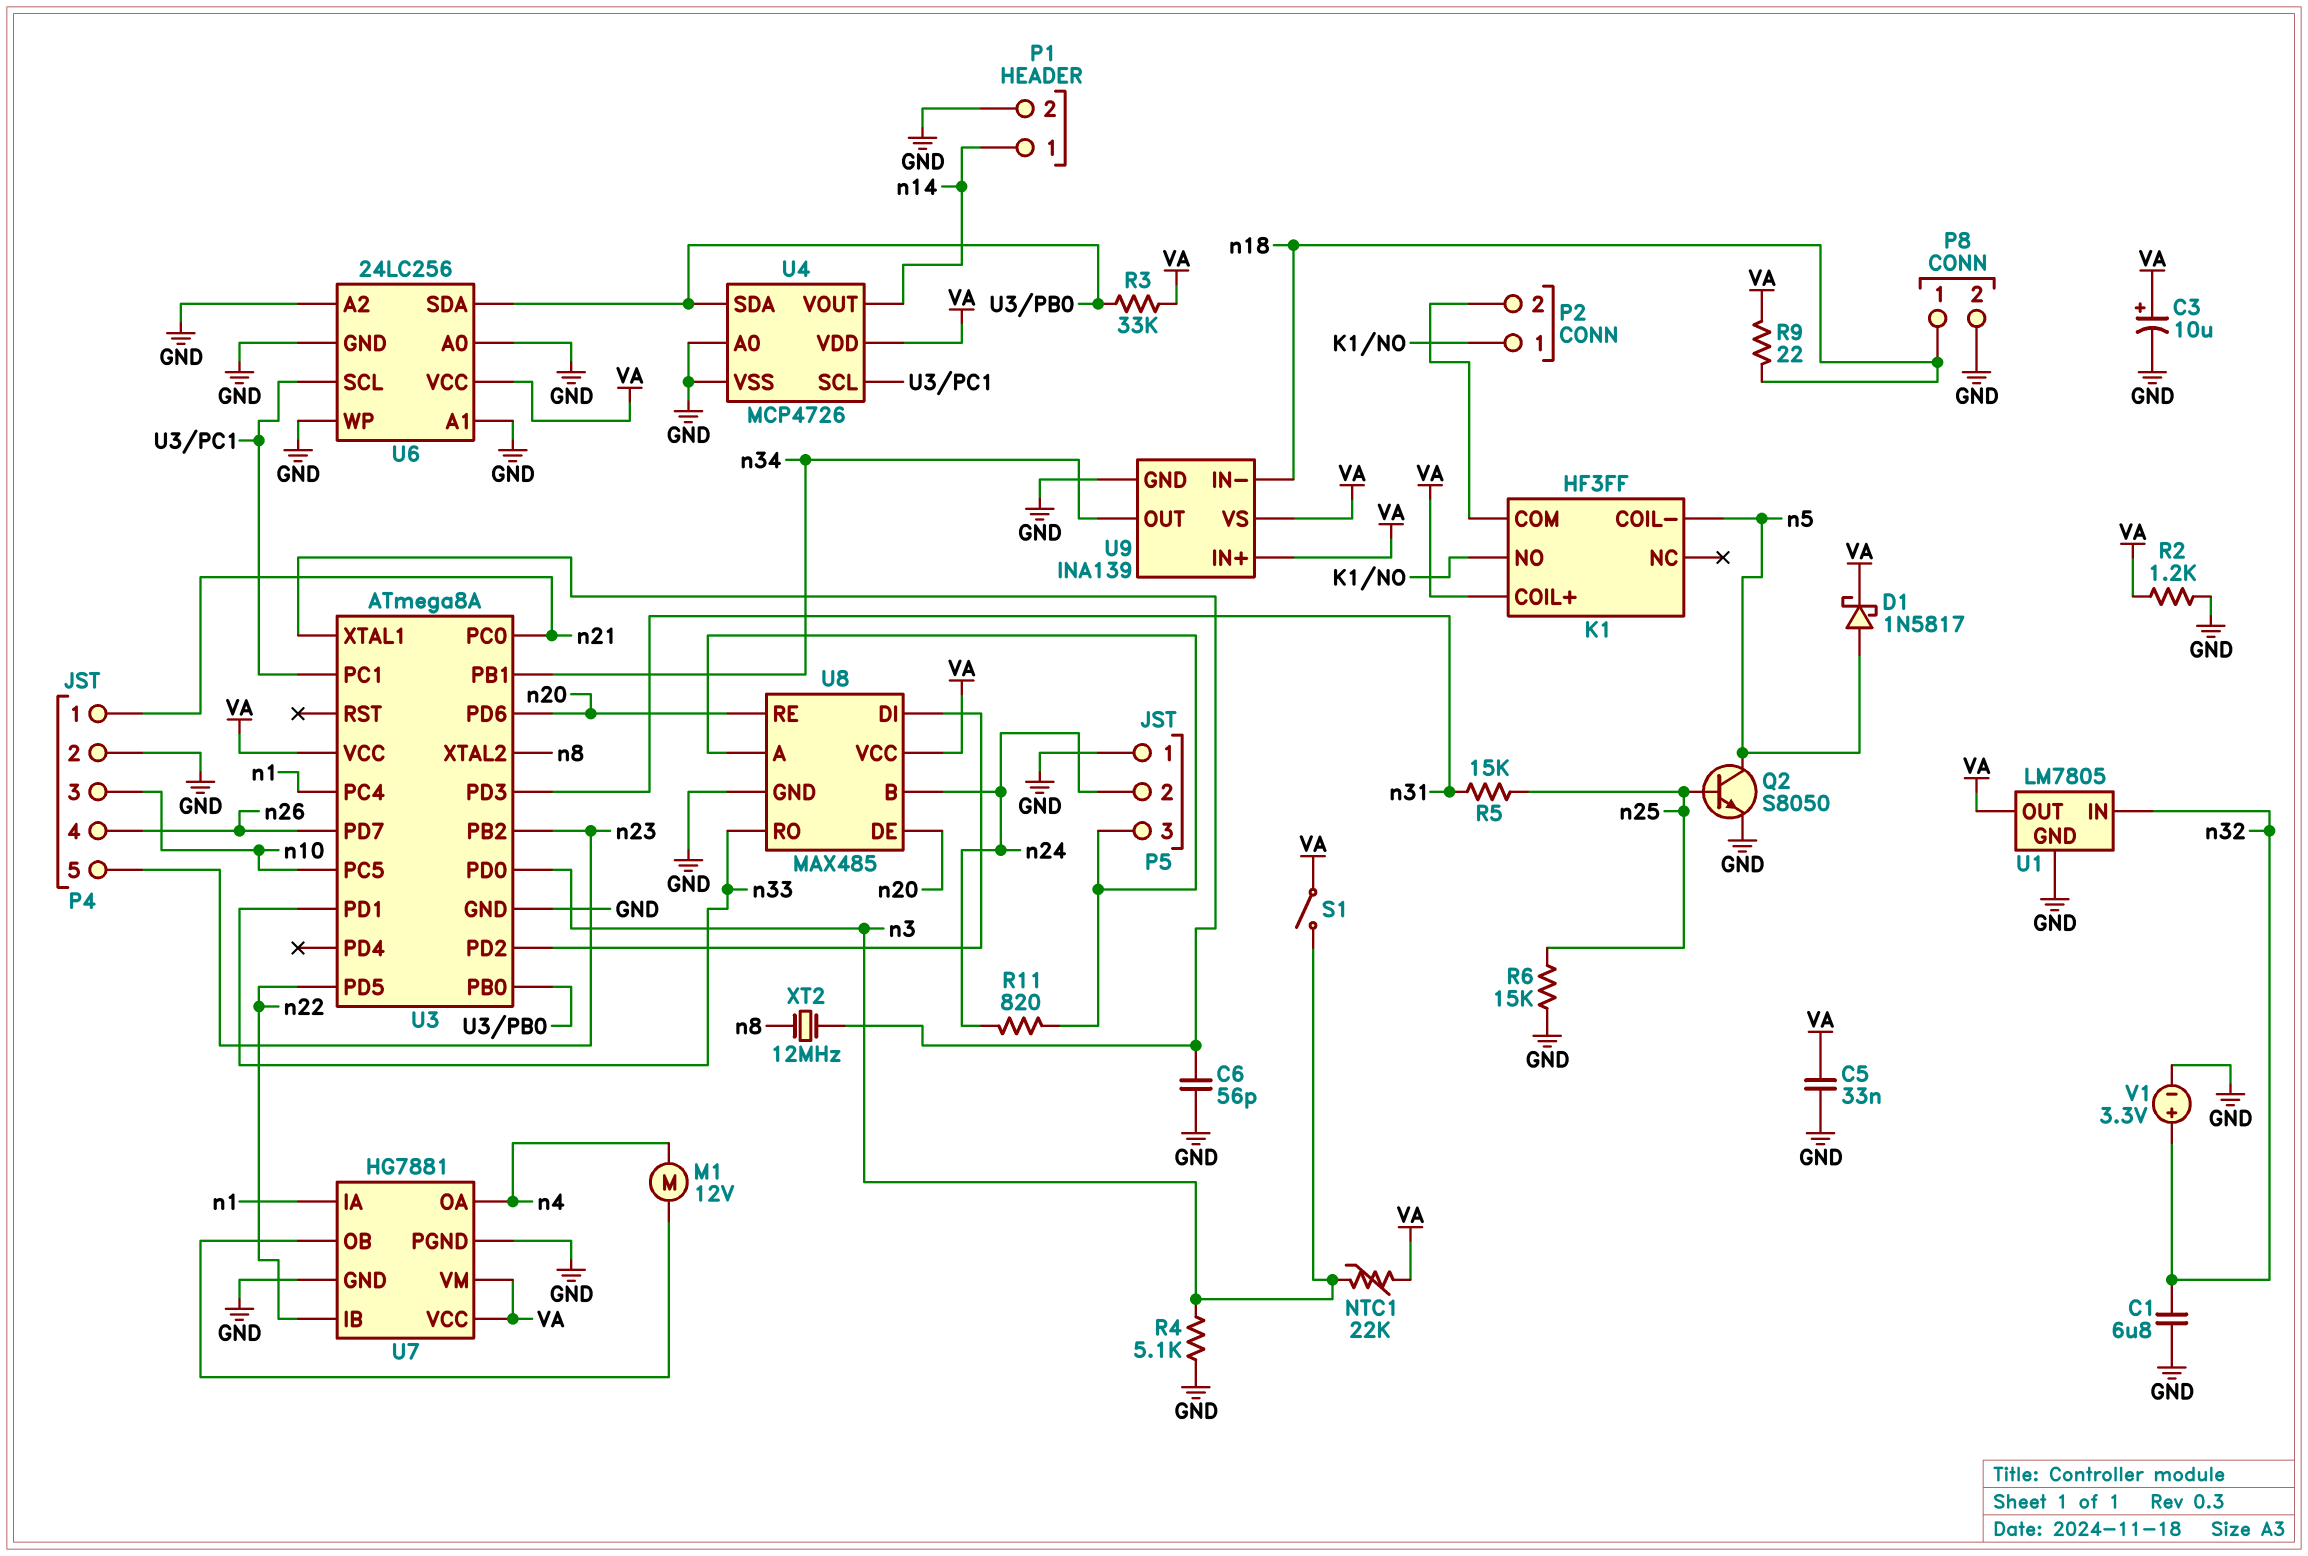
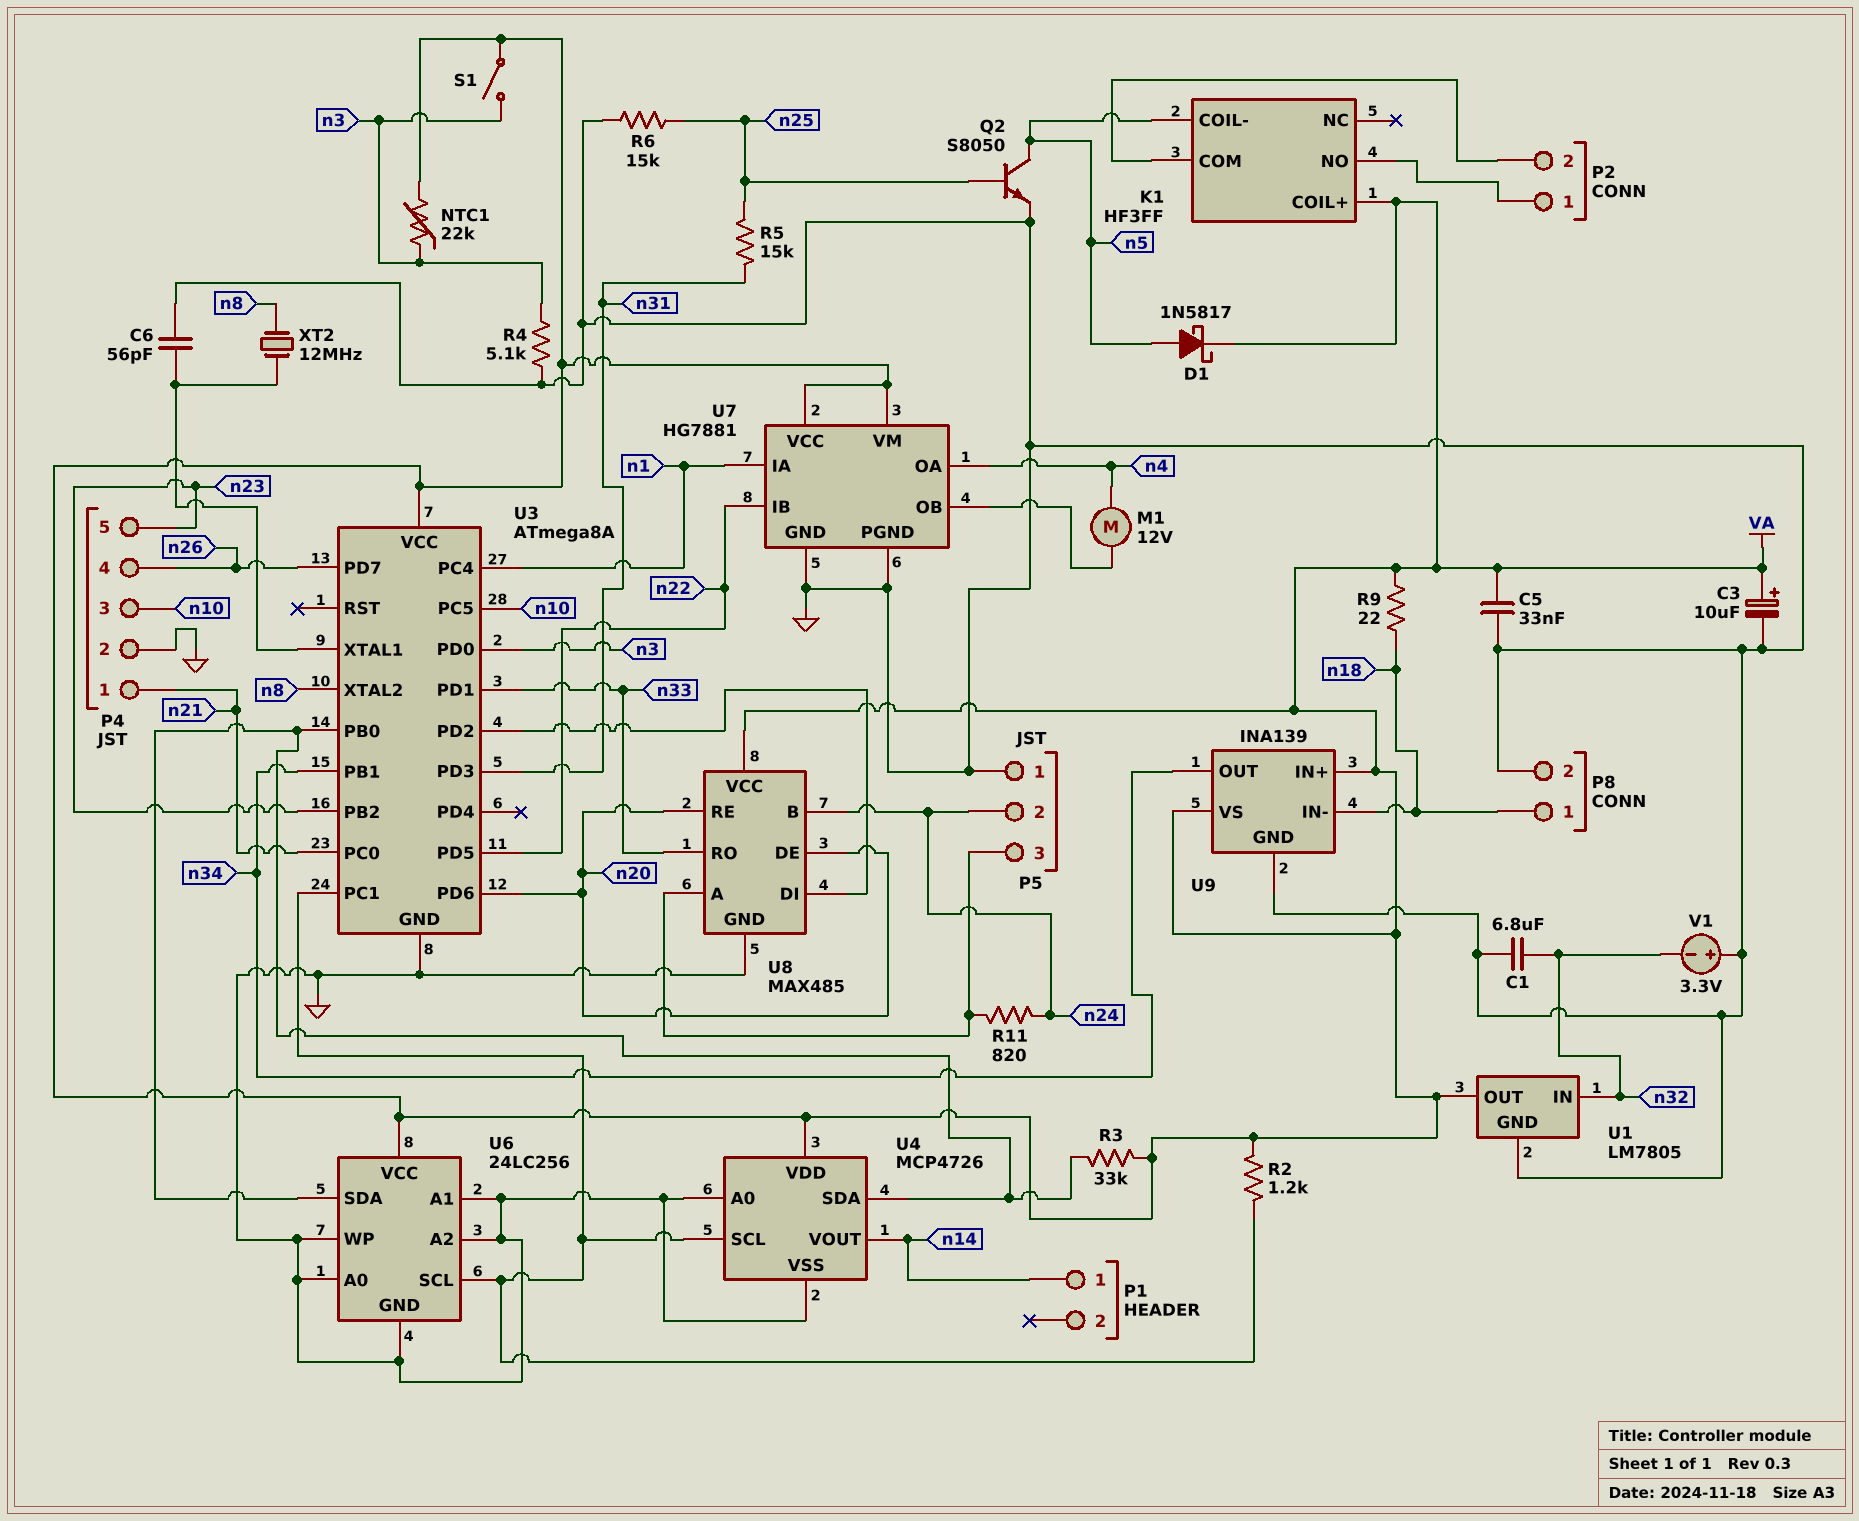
P1 pin 2: GND -> none
R2: 1.2k (GND, VA) -> 1.2k (U3/PC1, VA)
V1: 3.3V (plus n32, minus GND) -> 3.3V (plus GND, minus n32)

